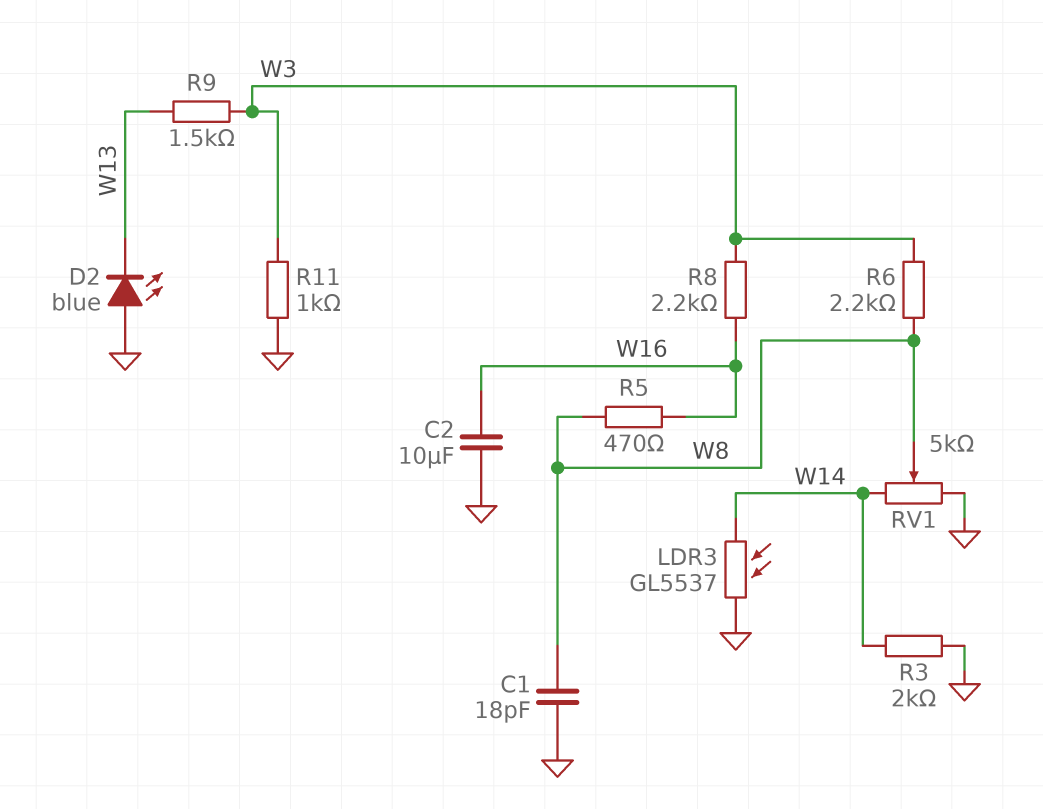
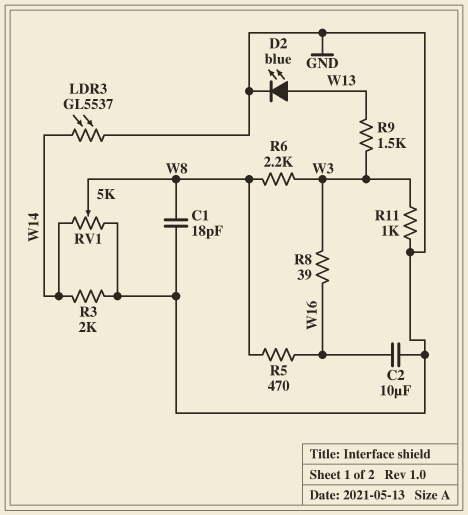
D2: LED blue (A GND, K W13) -> LED blue (A W13, K GND)
R8: 2.2k (W3, W16) -> 39 (W3, W16)

